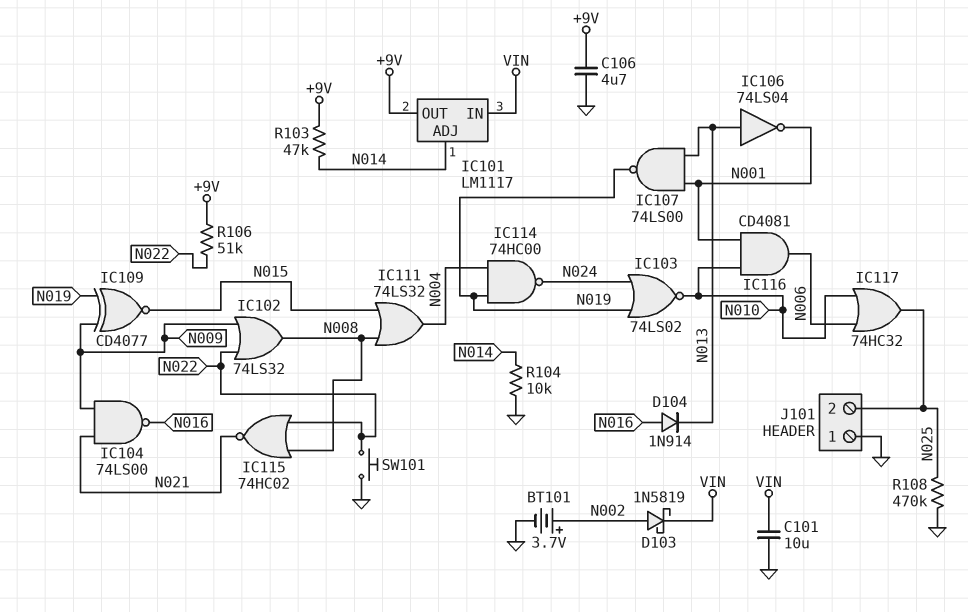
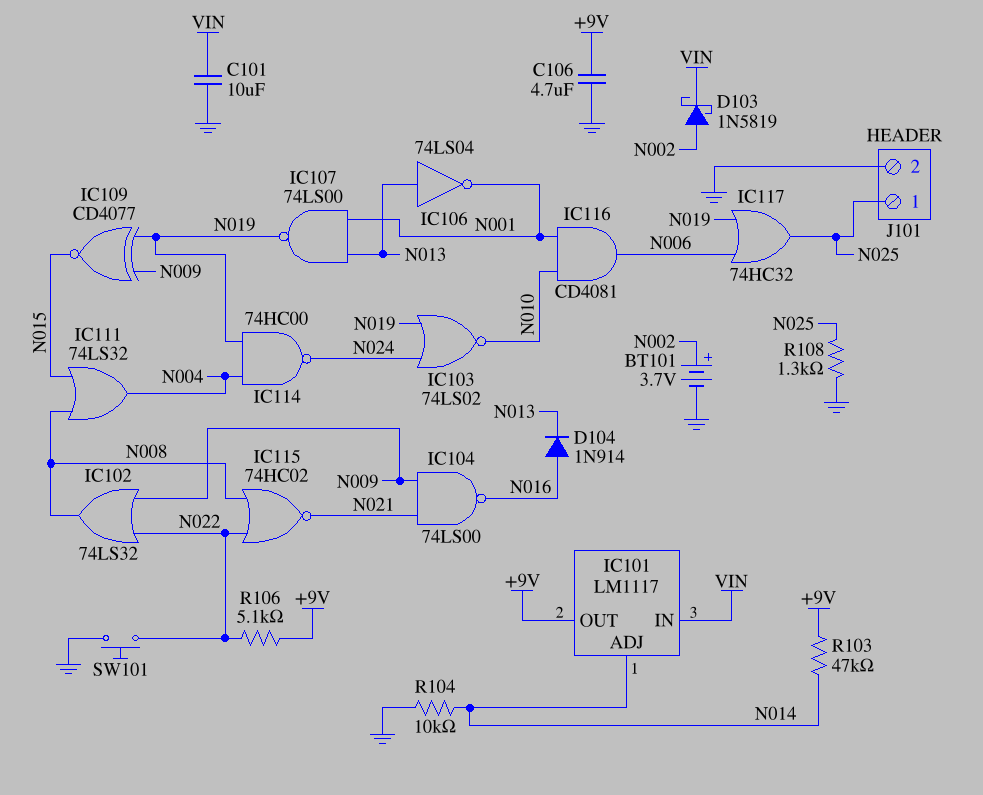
IC117: OR 74HC32 (in N006, in N010, out N025) -> OR 74HC32 (in N006, in N019, out N025)
J101 pin 1: GND -> N025
J101 pin 2: N025 -> GND
R106: 51k (+9V, N022) -> 5.1k (+9V, N022)
R108: 470k (GND, N025) -> 1.3k (GND, N025)

